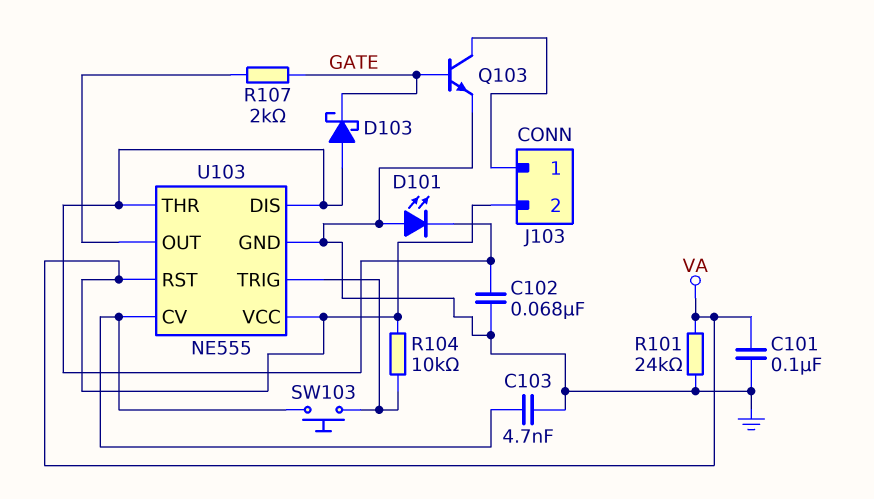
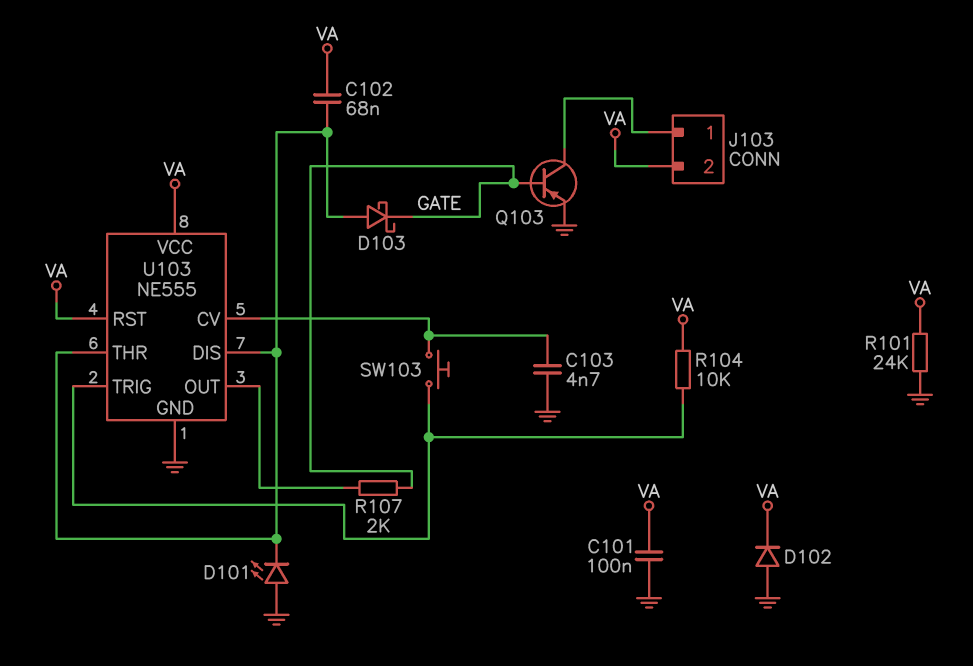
C102: 68nF (GND, U103/DIS) -> 68nF (U103/DIS, VA)
D102: none -> diode (A GND, K VA)
Q103: NPN (B GATE, C J103/1, E GND) -> PNP (B GATE, C J103/1, E GND)

